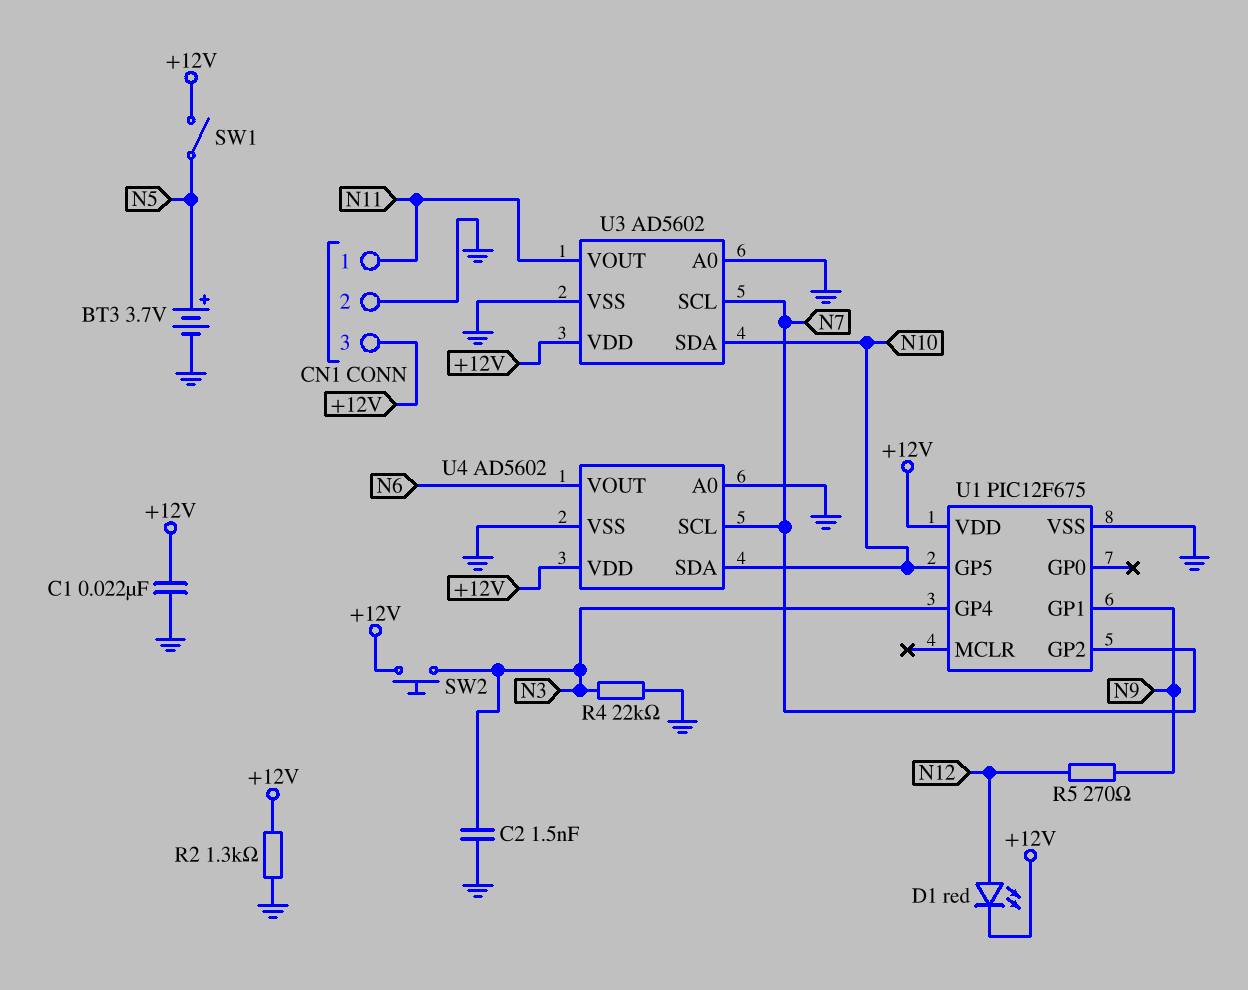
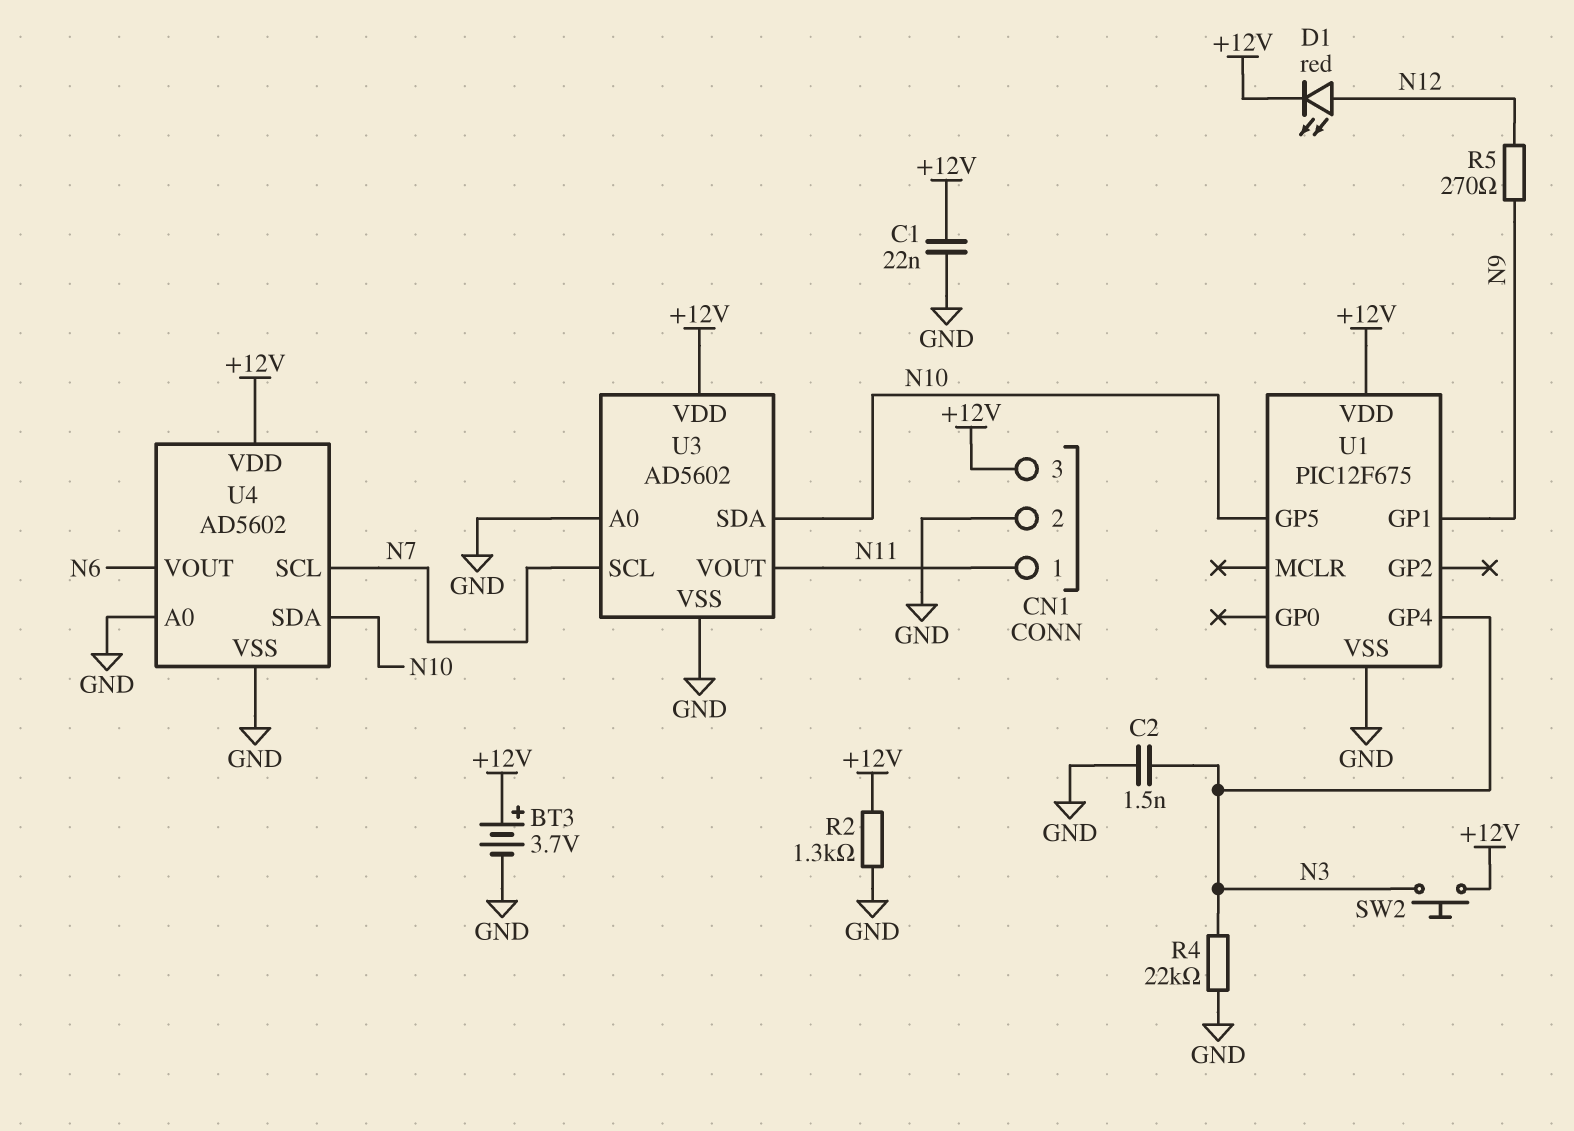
BT3: 3.7V (plus N5, minus GND) -> 3.7V (plus +12V, minus GND)
SW1: switch (+12V, N5) -> none
U1 pin GP2: N7 -> none

